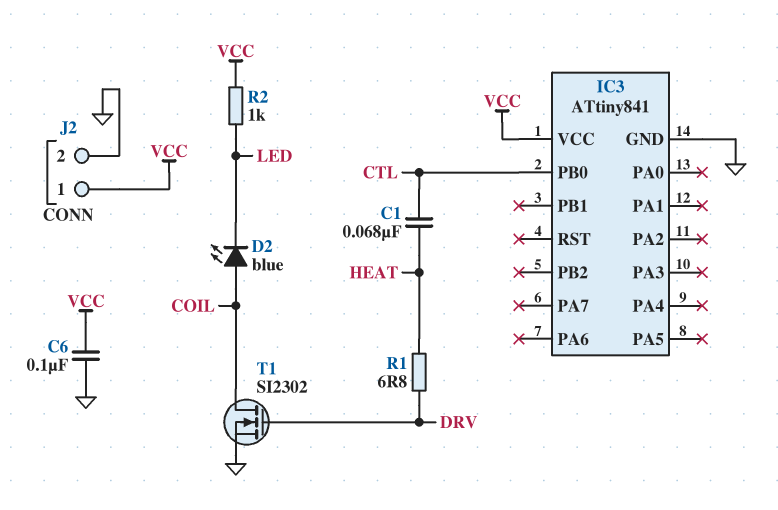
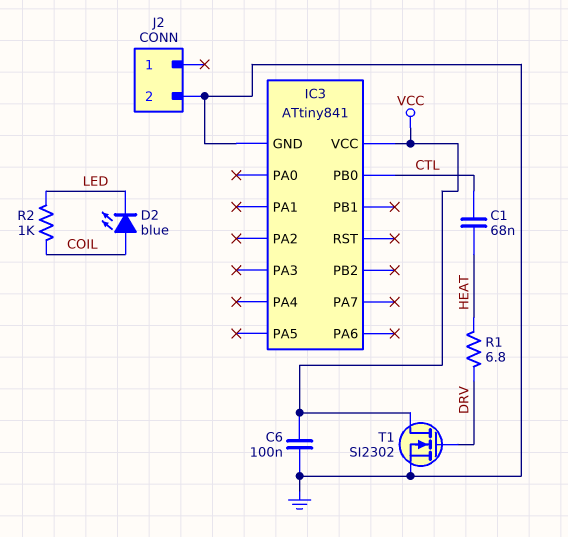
J2 pin 1: VCC -> none
R2: 1k (LED, VCC) -> 1k (COIL, LED)
T1: NMOS SI2302 (G DRV, D COIL, S GND) -> NMOS SI2302 (G DRV, D VCC, S GND)

